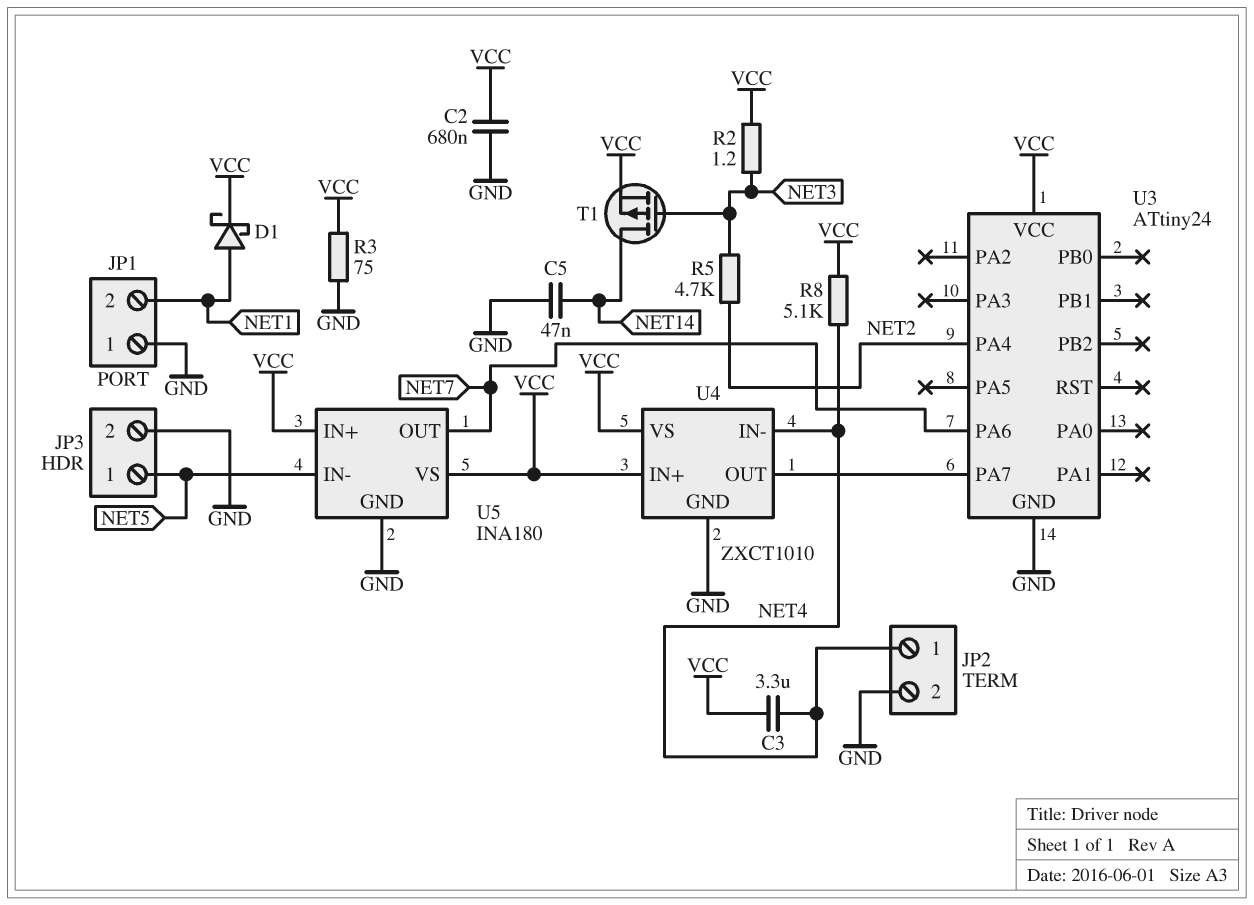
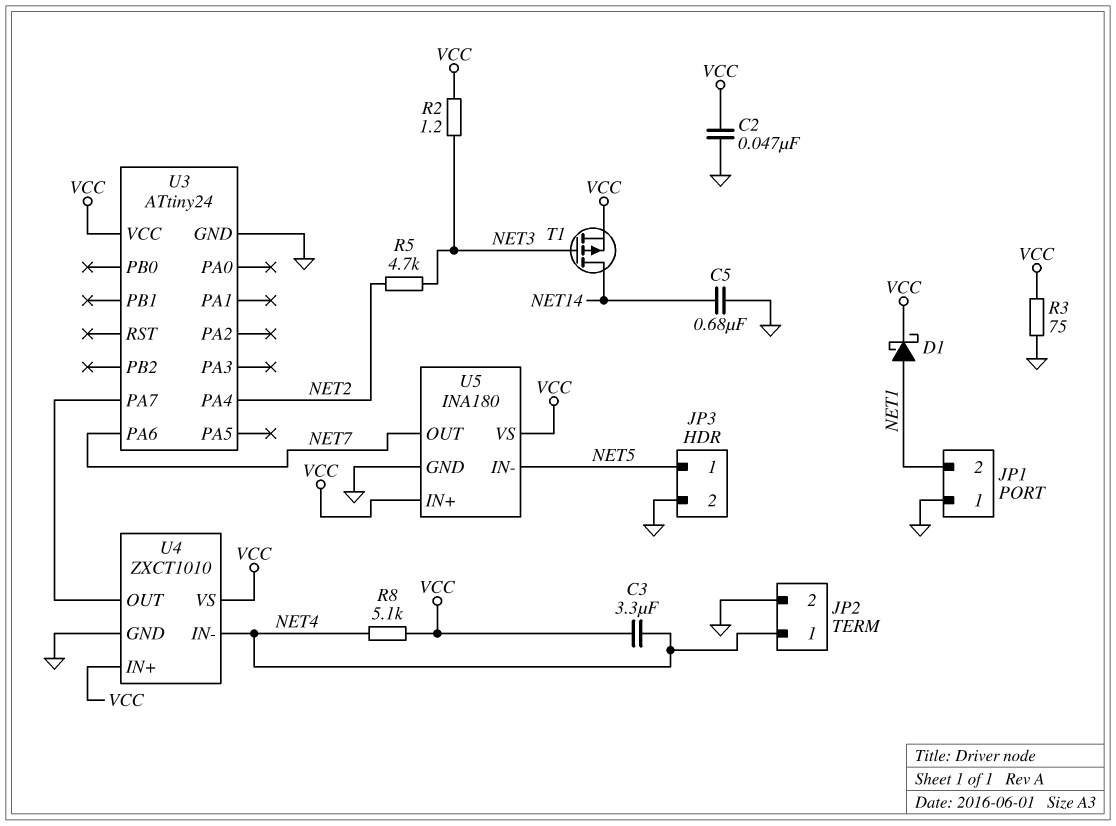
C2: 680nF (GND, VCC) -> 47nF (GND, VCC)
C5: 47nF (GND, NET14) -> 680nF (GND, NET14)

